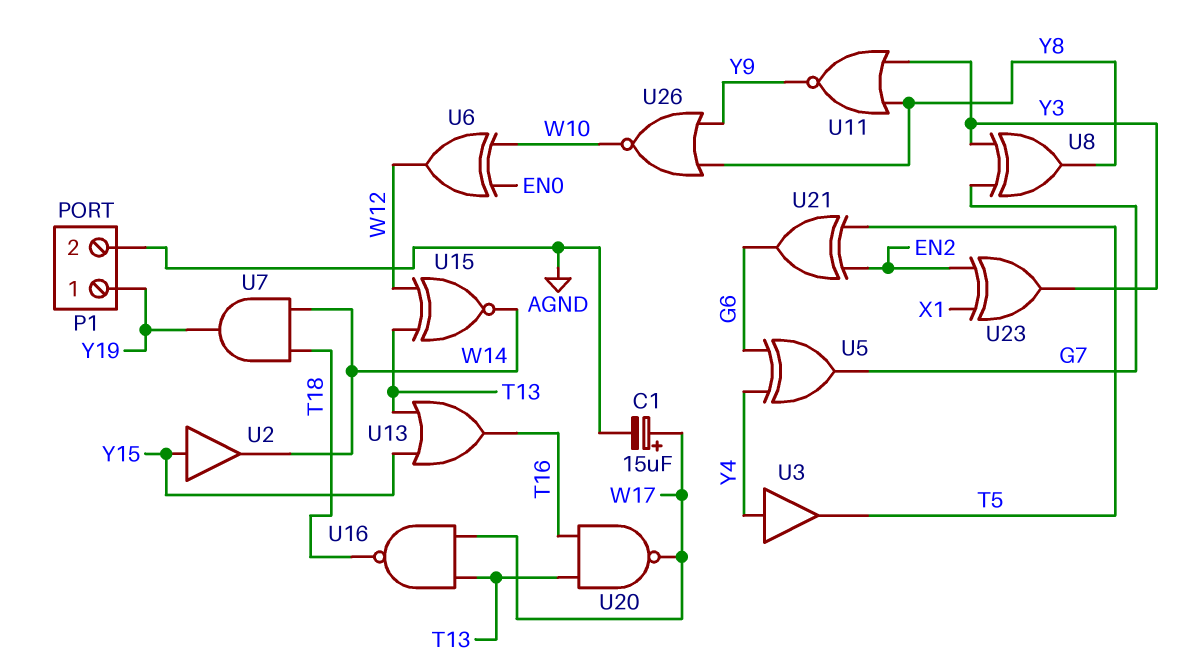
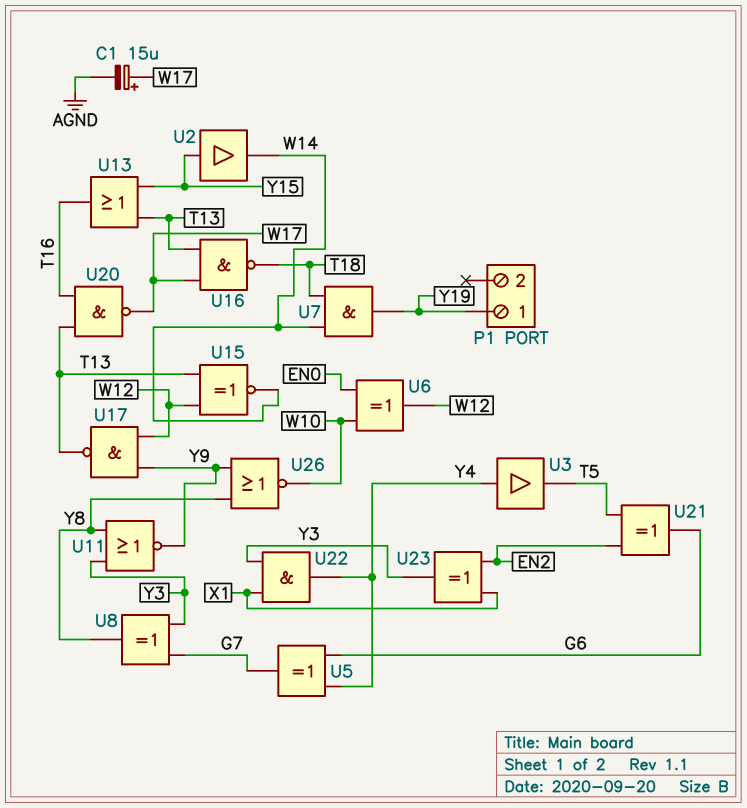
P1 pin 2: AGND -> none
U17: none -> NAND (in W12, in Y9, out T13)
U22: none -> AND (in X1, in Y3, out Y4)

